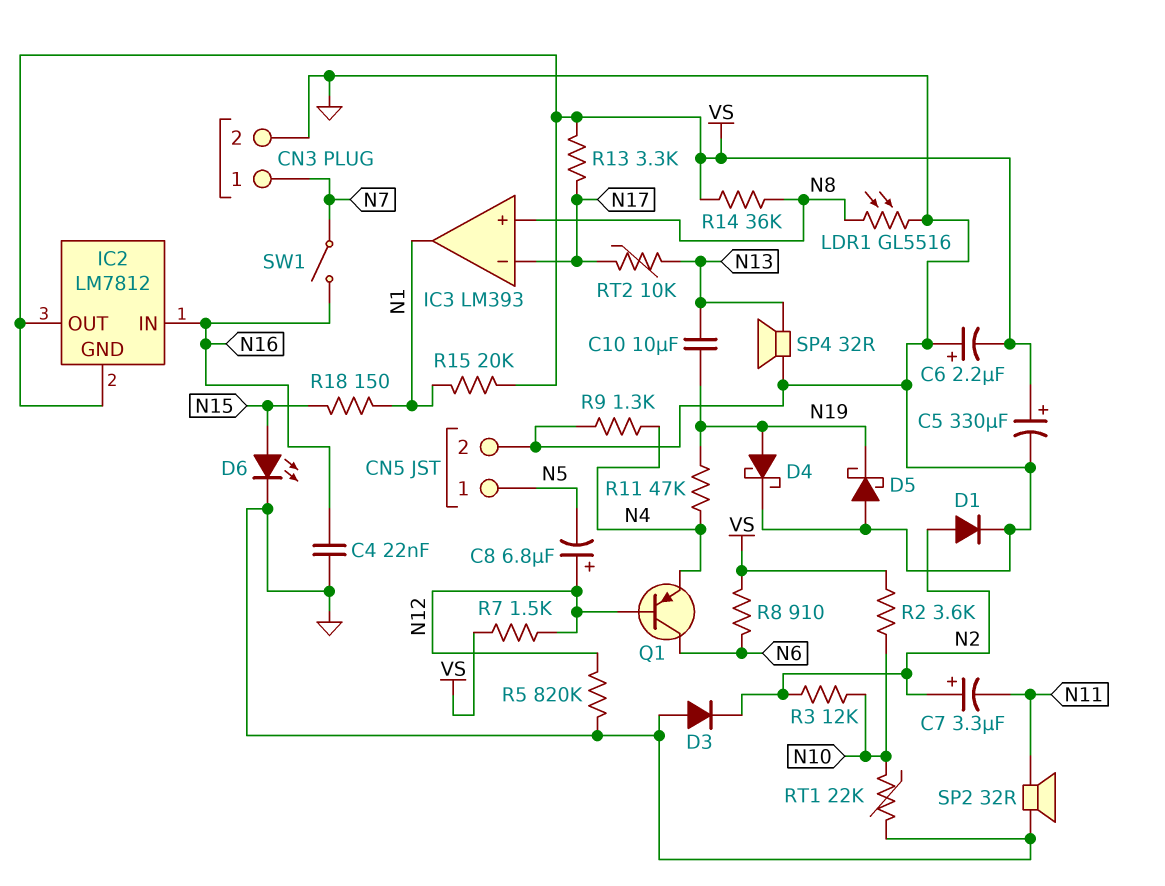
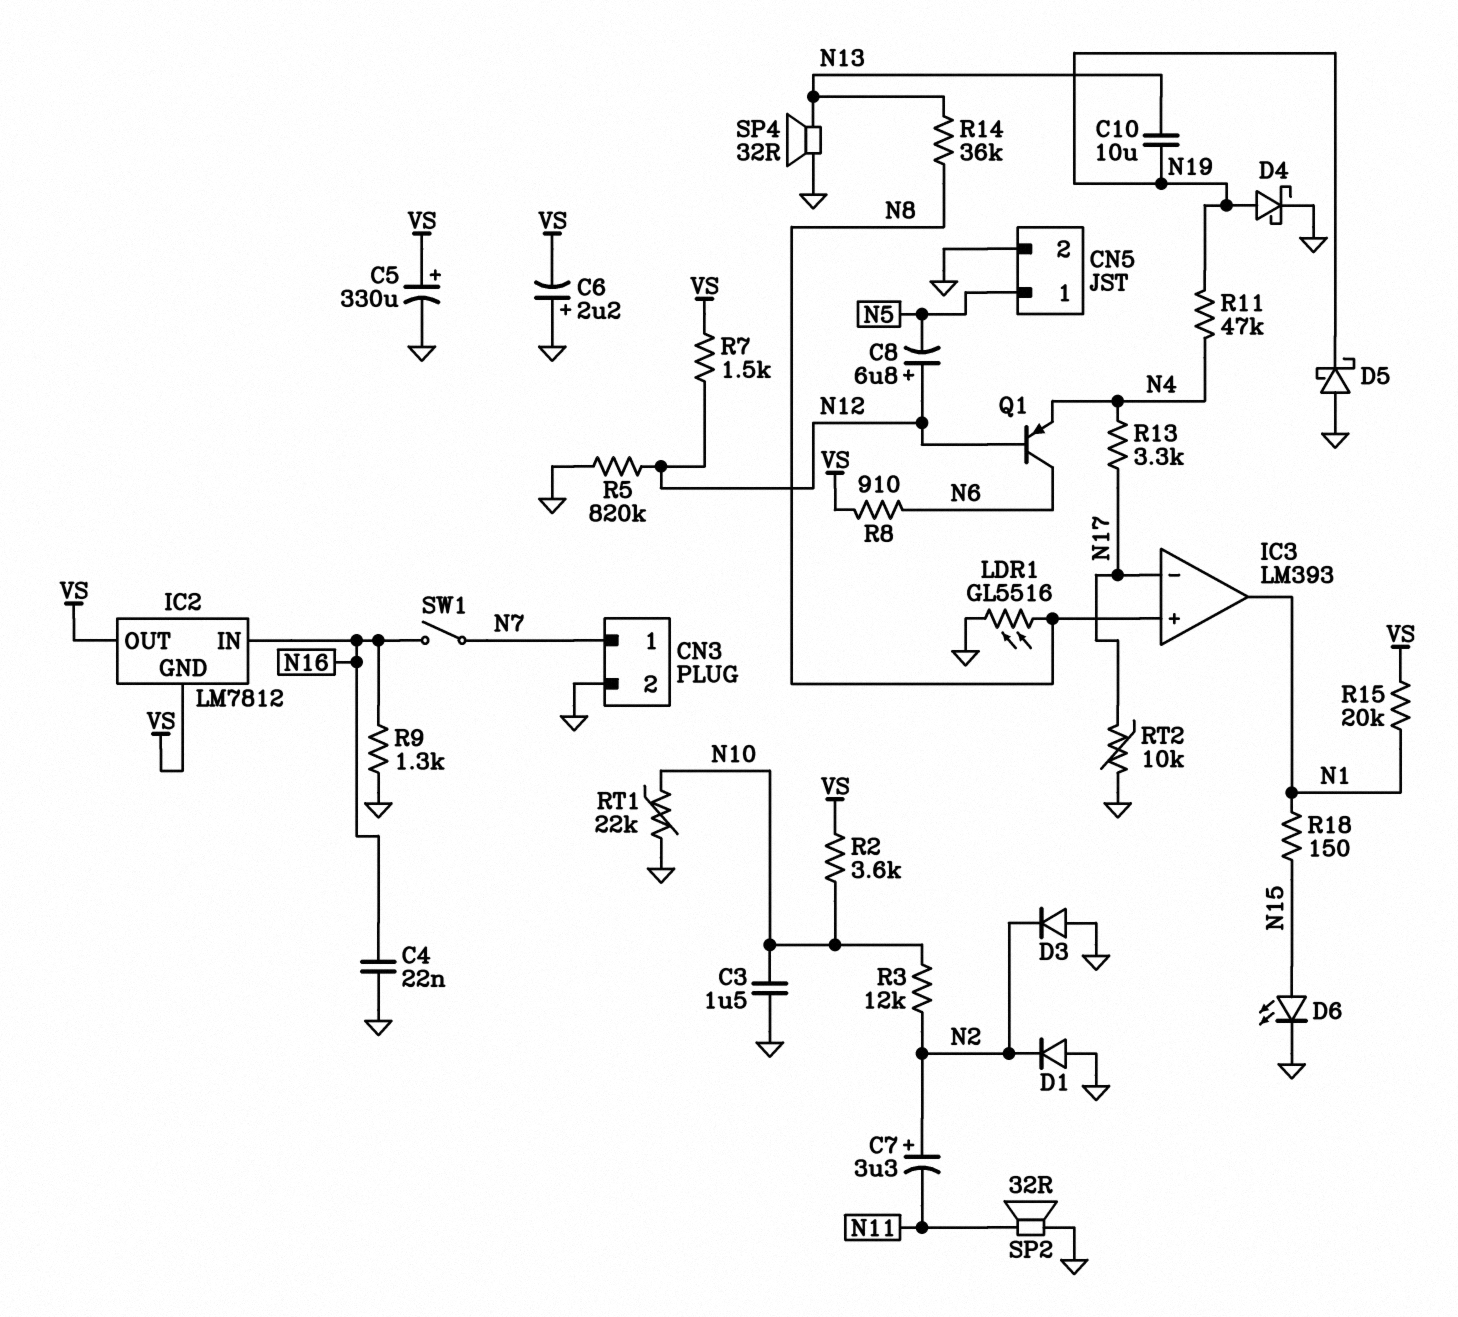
C3: none -> 1.5uF (GND, N10)
D1: diode (A N2, K GND) -> diode (A GND, K N2)
R9: 1.3k (GND, N4) -> 1.3k (GND, N16)
R13: 3.3k (N17, VS) -> 3.3k (N4, N17)
R14: 36k (N8, VS) -> 36k (N8, N13)
RT2: 10k (N13, N17) -> 10k (GND, N17)

